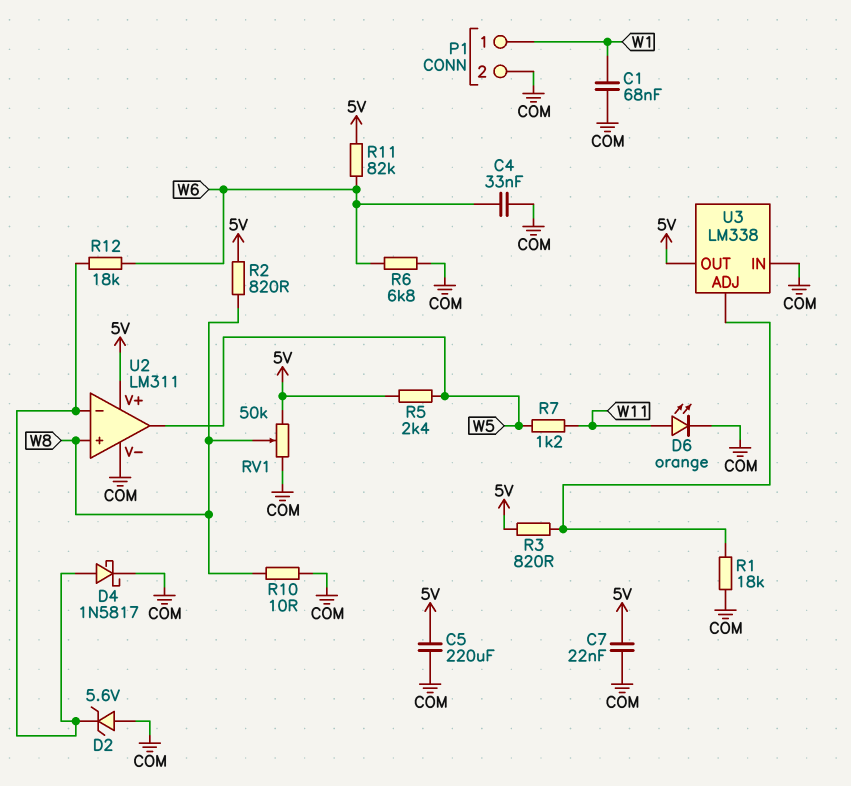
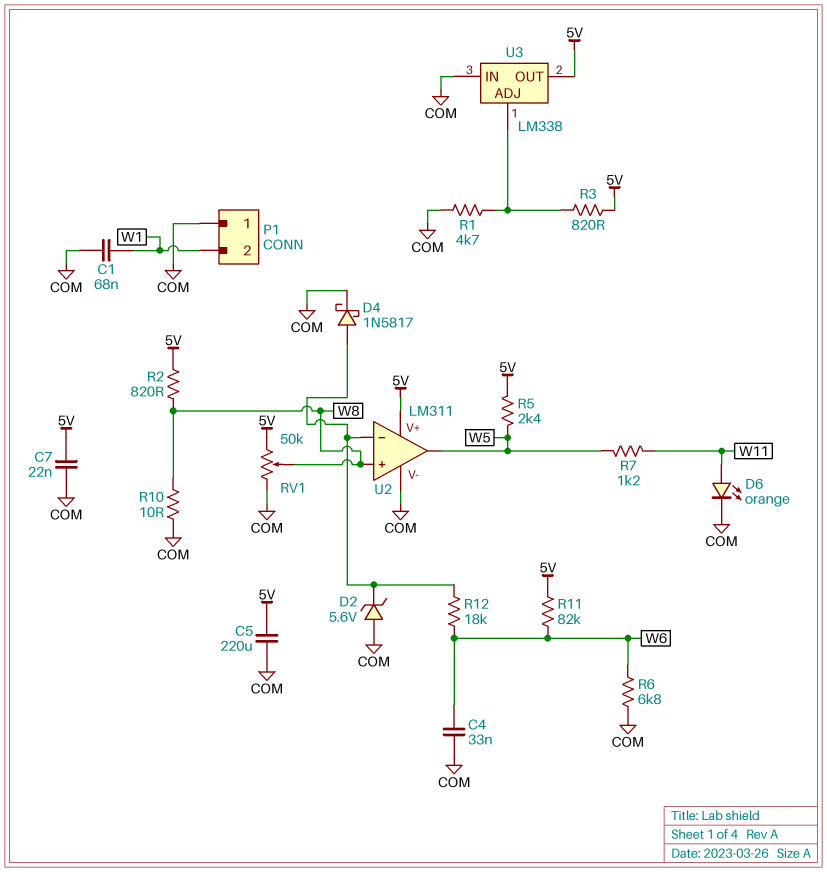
P1 pin 1: W1 -> COM
P1 pin 2: COM -> W1
R1: 18k (COM, U3/ADJ) -> 4.7k (COM, U3/ADJ)

